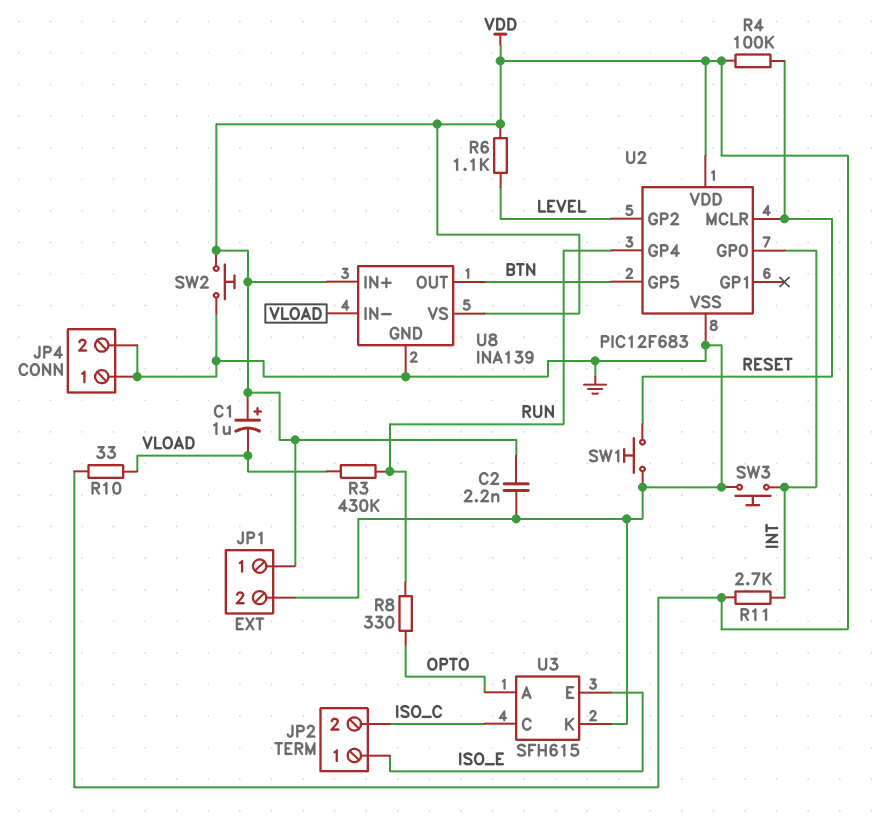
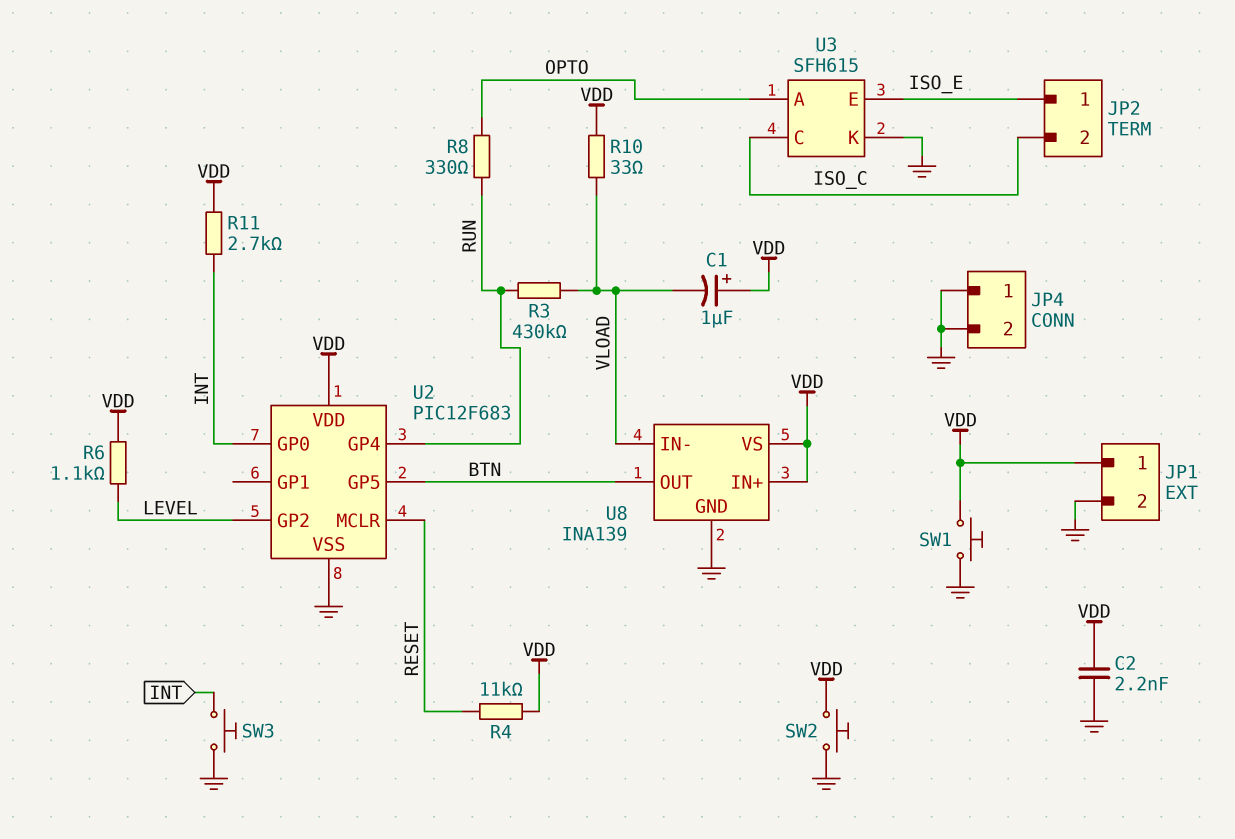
R4: 100k (RESET, VDD) -> 11k (RESET, VDD)
SW1: button (GND, RESET) -> button (GND, VDD)

